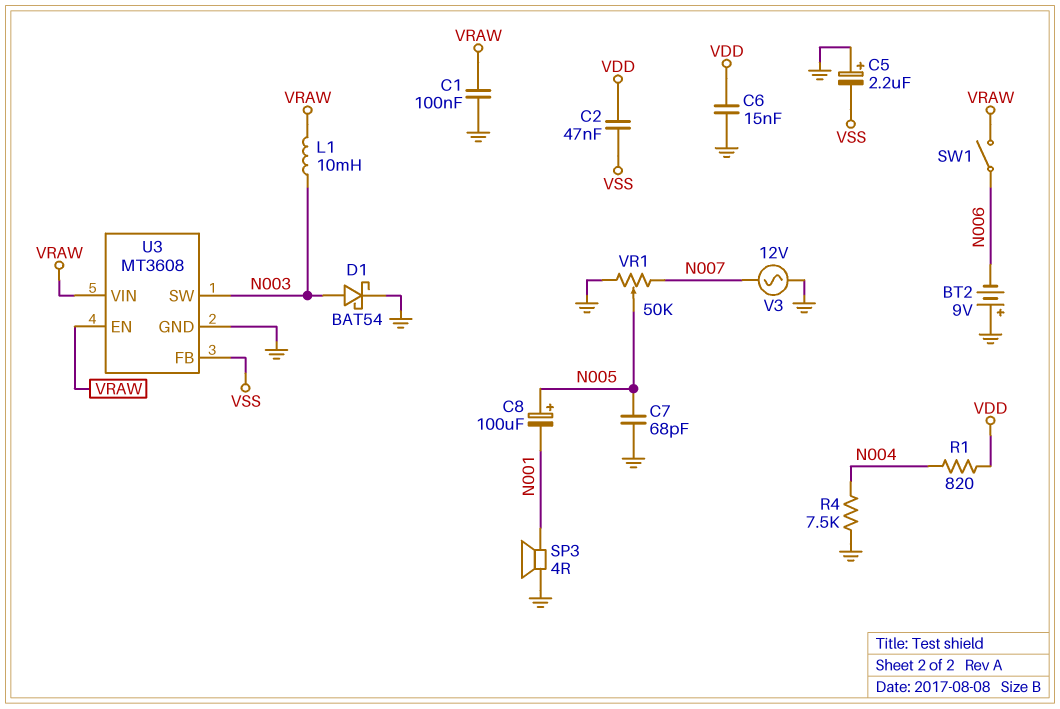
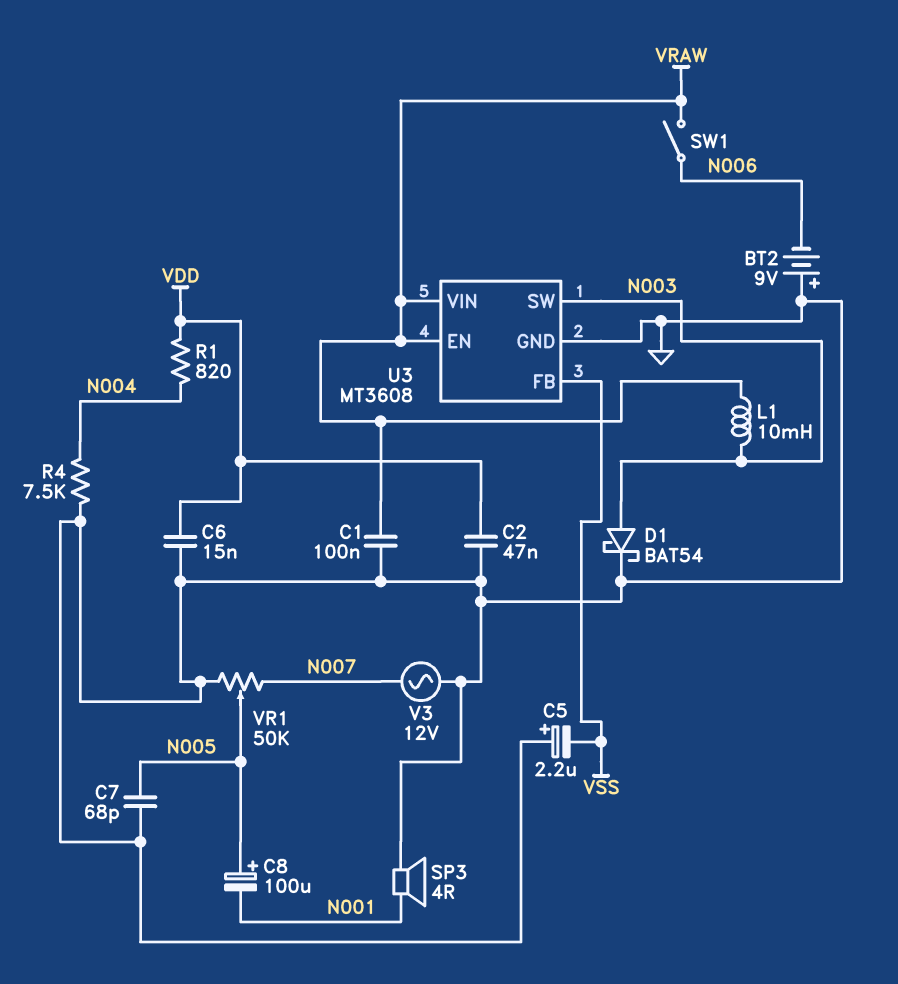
C2: 47nF (VDD, VSS) -> 47nF (GND, VDD)

